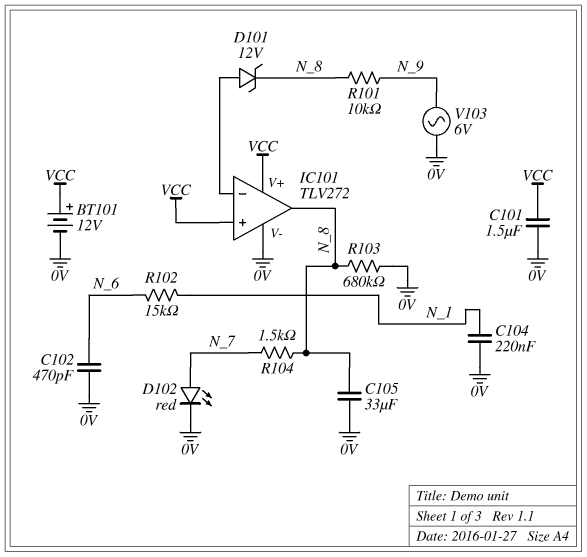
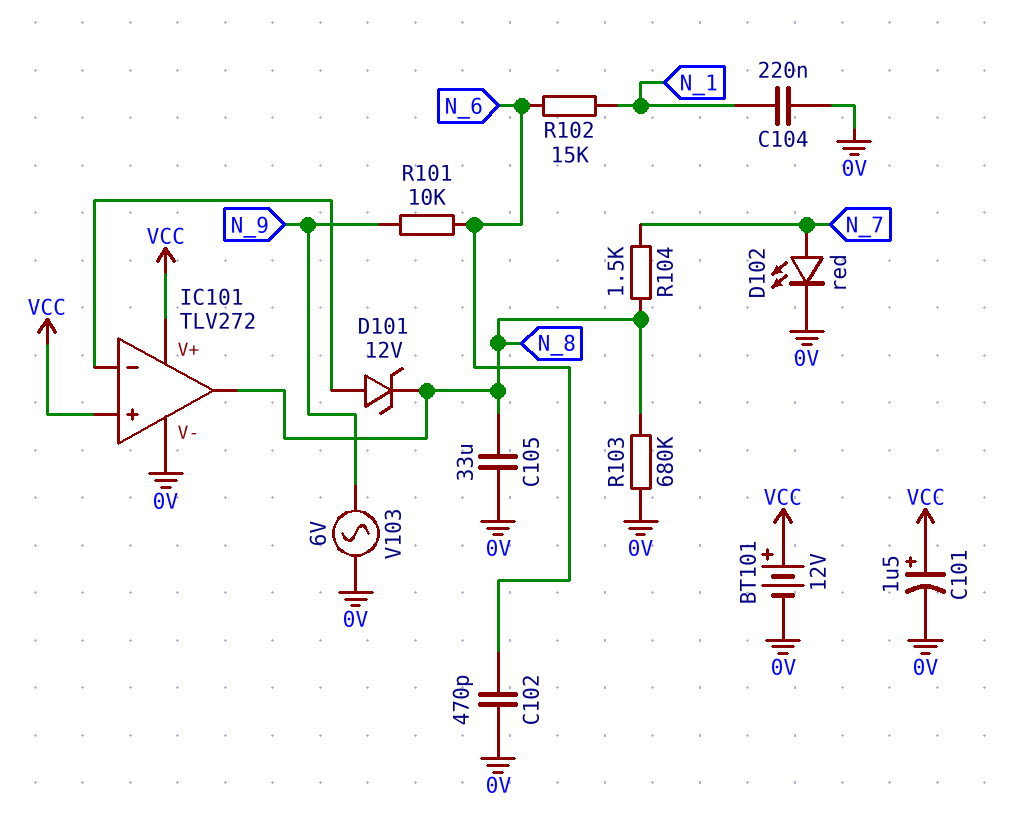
C101: 1.5uF (0V, VCC) -> 1.5uF (plus VCC, minus 0V)
R101: 10k (N_8, N_9) -> 10k (N_6, N_9)

